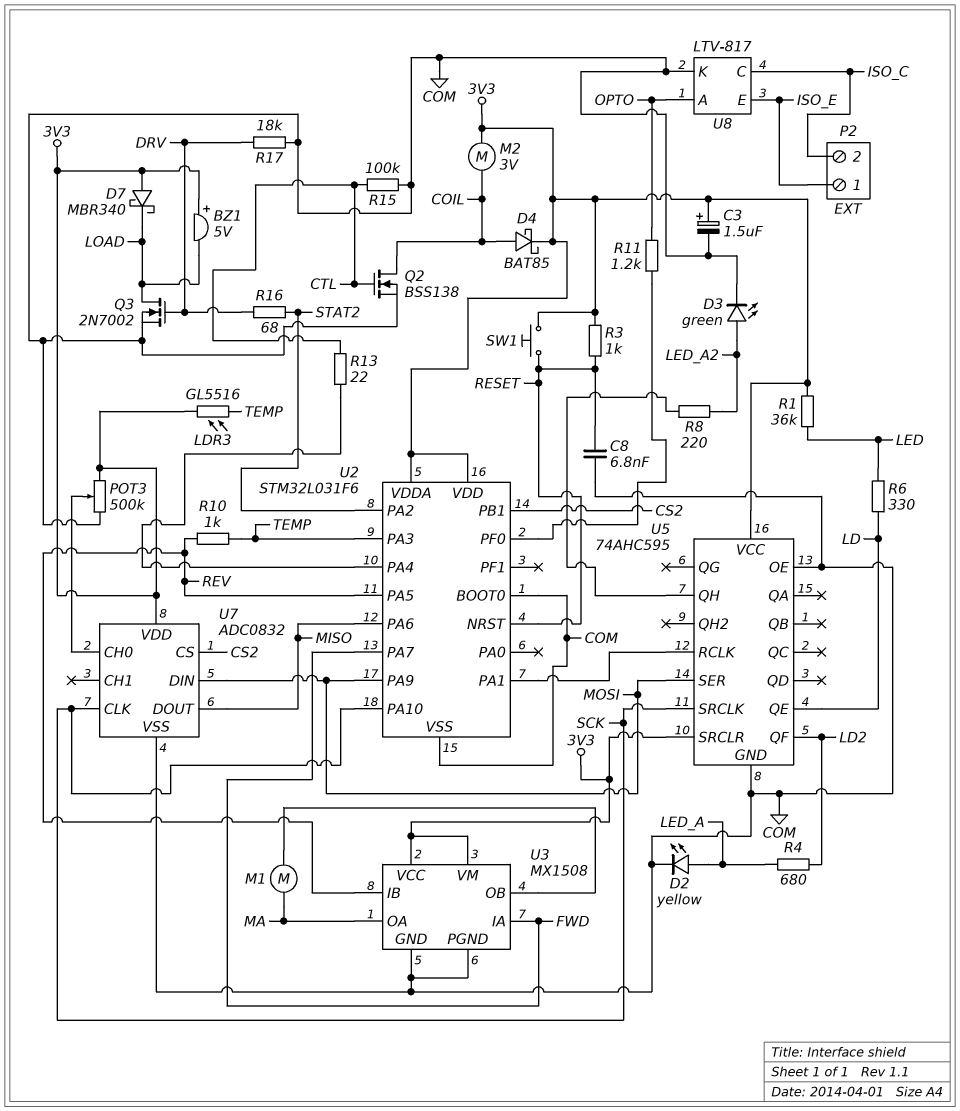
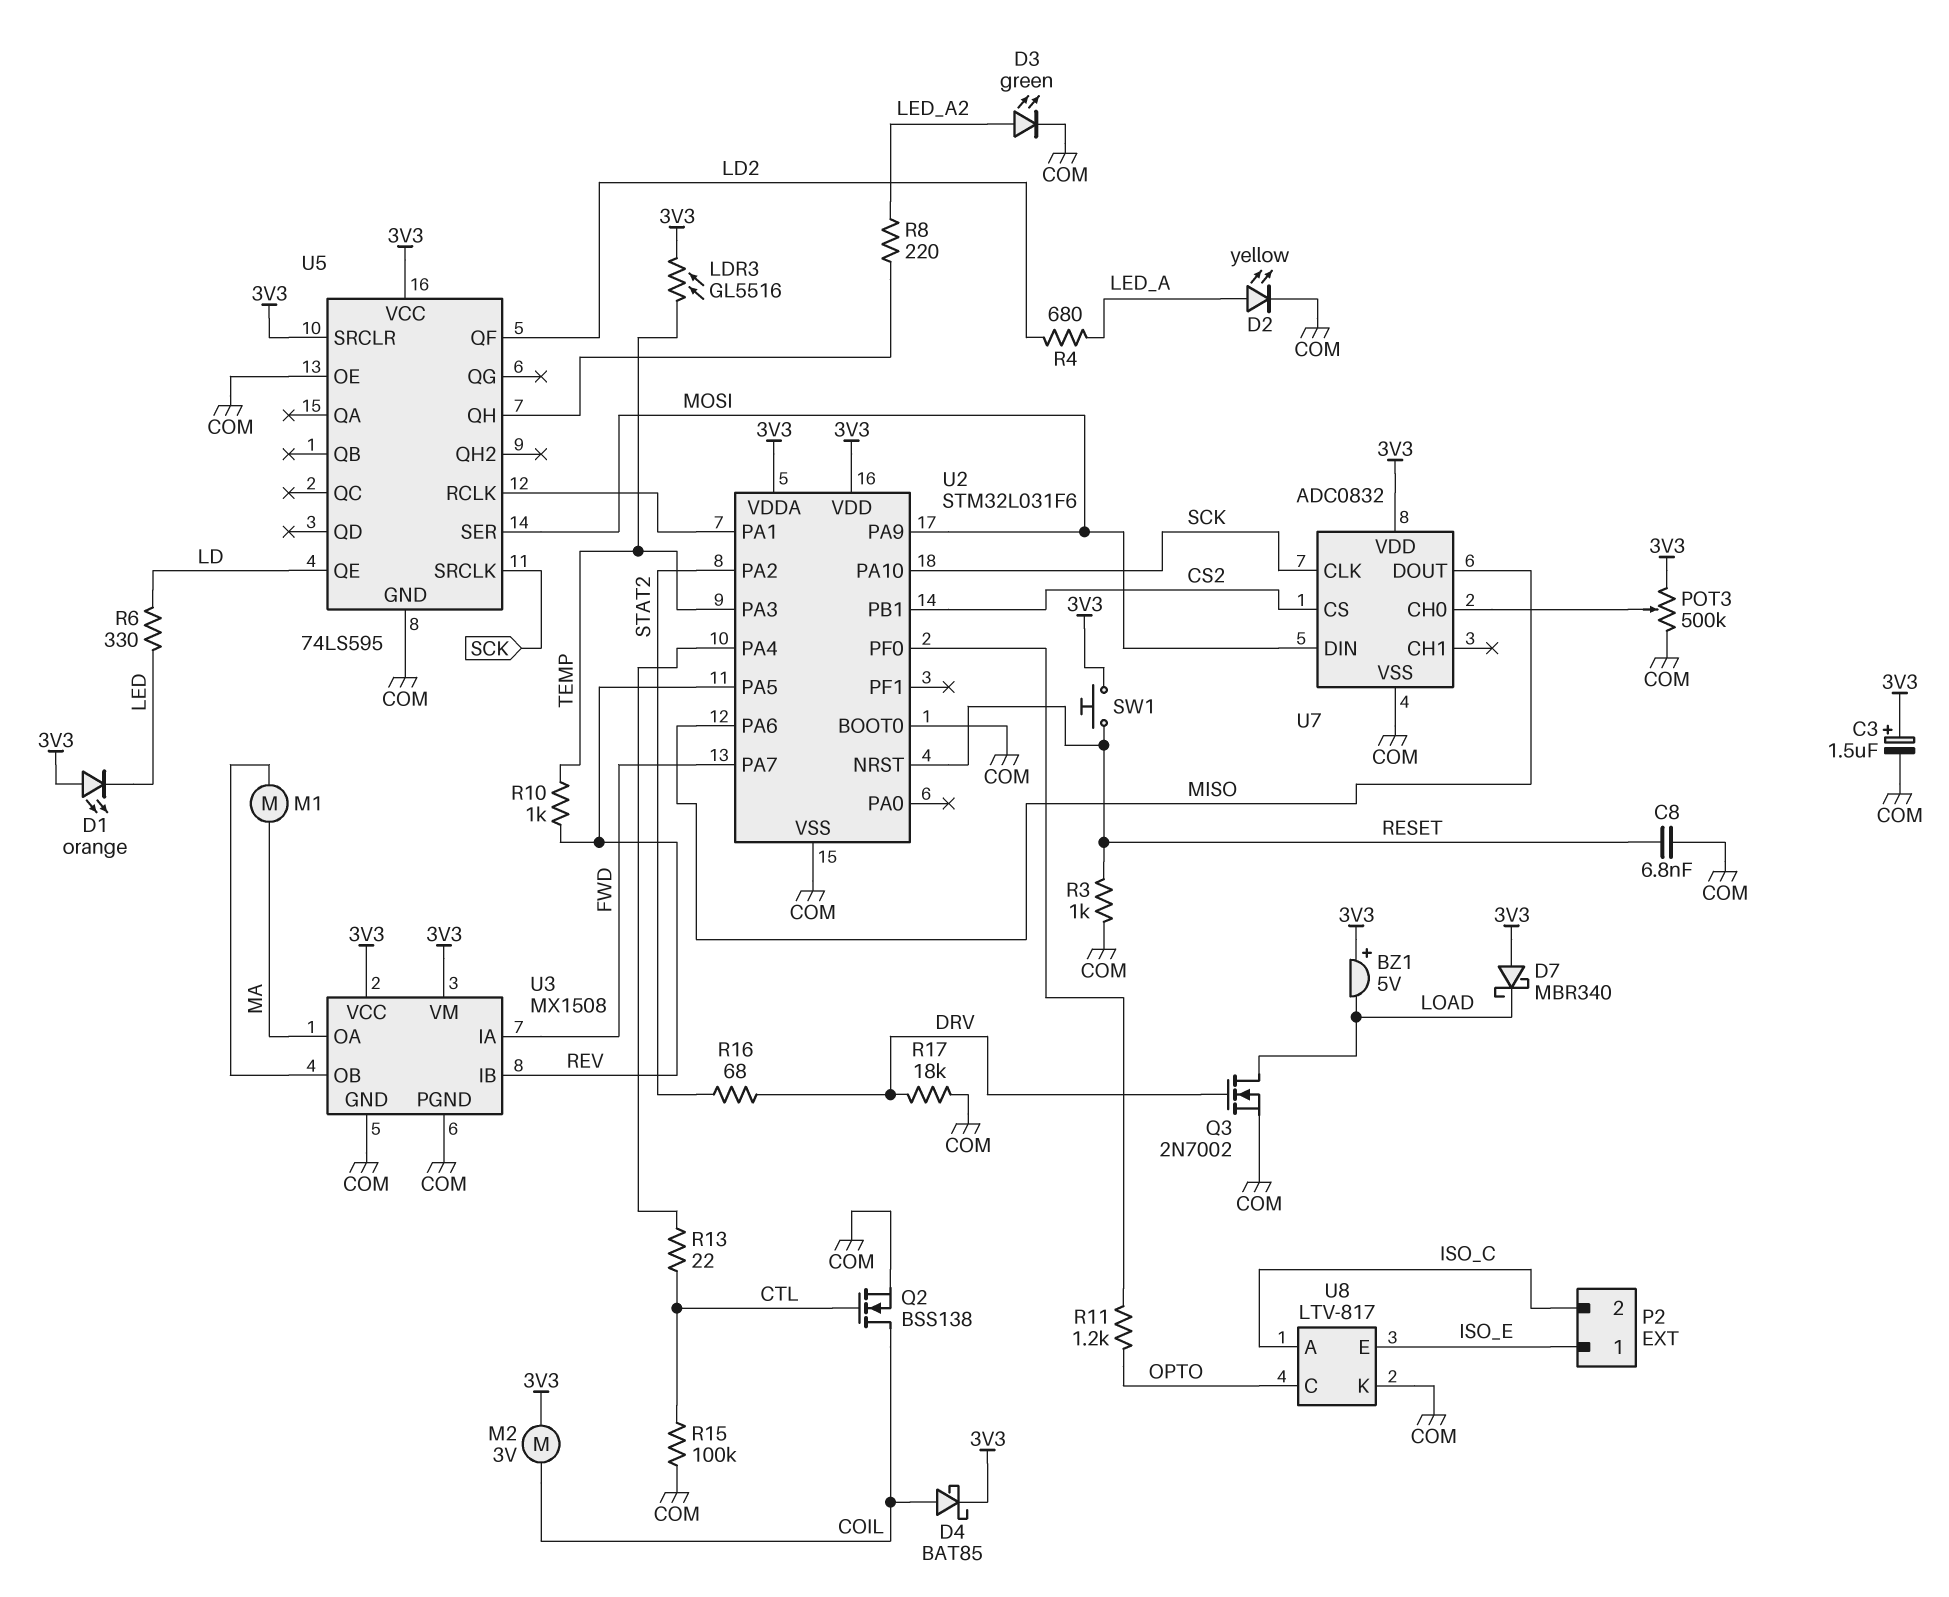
D1: none -> LED orange (A 3V3, K LED)
R1: 36k (3V3, LED) -> none
R3: 1k (3V3, RESET) -> 1k (COM, RESET)
U5: 74AHC595 -> 74LS595
U8 pin A: OPTO -> ISO_C
U8 pin C: ISO_C -> OPTO

